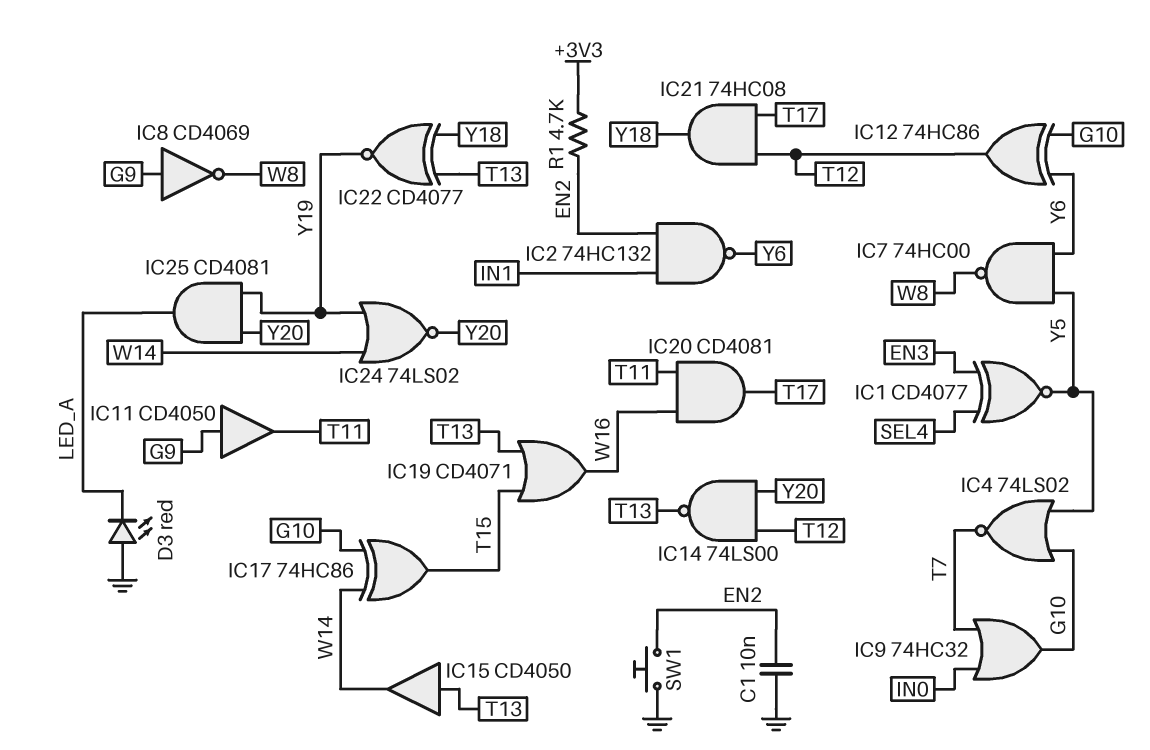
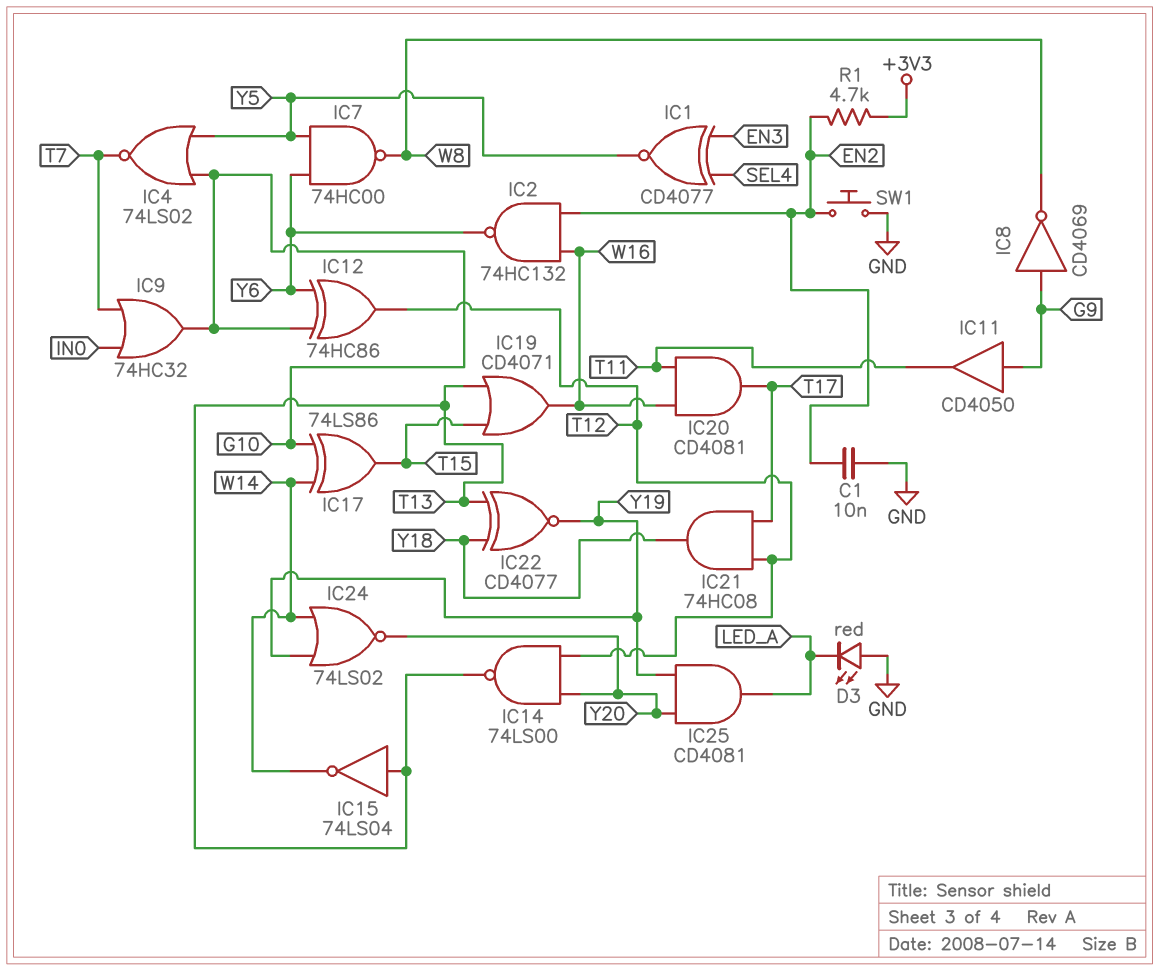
IC2: NAND 74HC132 (in EN2, in IN1, out Y6) -> NAND 74HC132 (in EN2, in W16, out Y6)
IC15: buffer CD4050 (in T13, out W14) -> NOT 74LS04 (in T13, out W14)
IC17: XOR 74HC86 (in G10, in W14, out T15) -> XOR 74LS86 (in G10, in W14, out T15)

